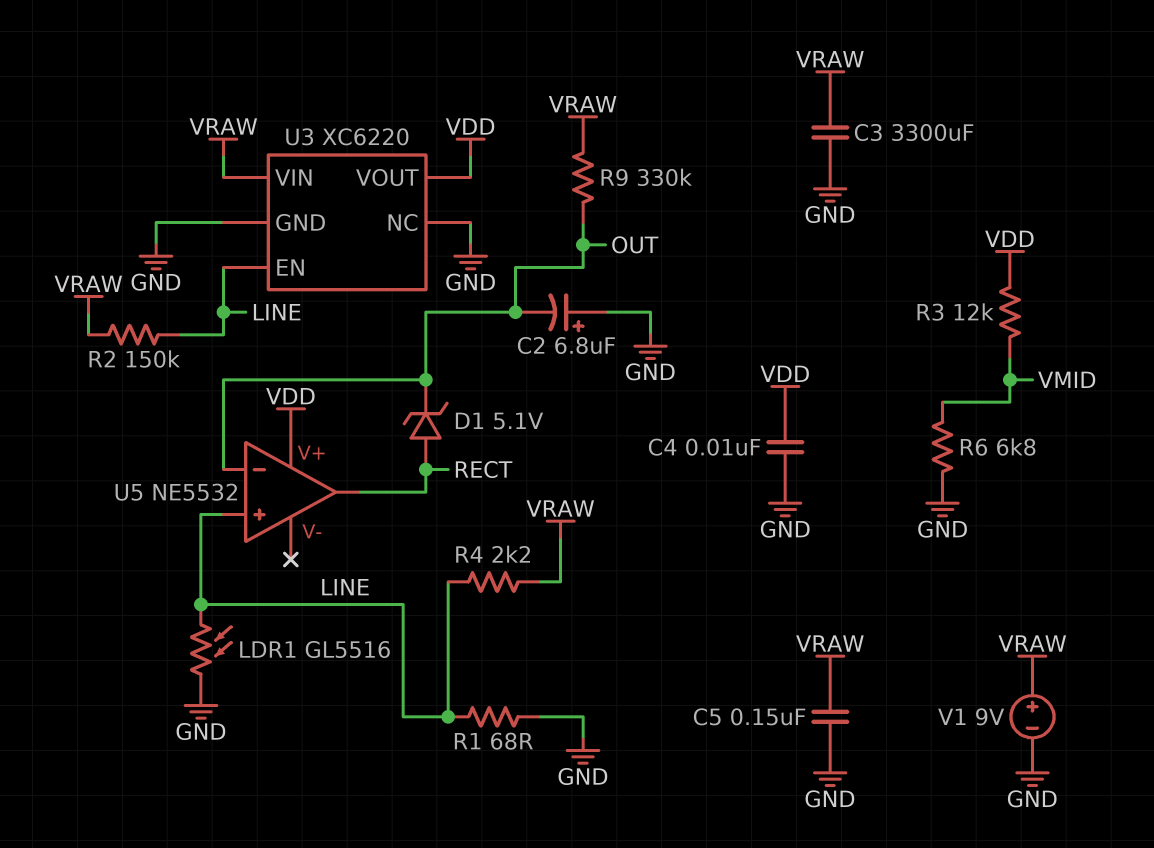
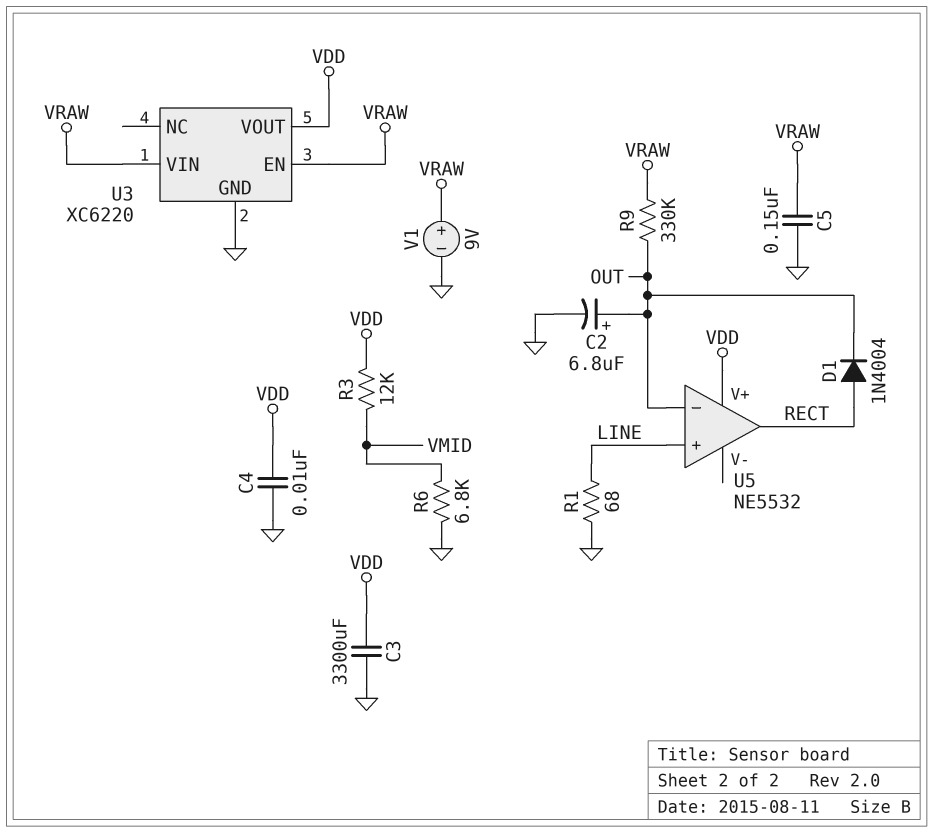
C2: 6.8uF (plus GND, minus OUT) -> 6.8uF (plus OUT, minus GND)
C3: 3300uF (GND, VRAW) -> 3300uF (GND, VDD)
D1: zener 5.1V (A RECT, K OUT) -> diode 1N4004 (A RECT, K OUT)
LDR1: GL5516 (GND, LINE) -> none
R2: 150k (LINE, VRAW) -> none
R4: 2.2k (LINE, VRAW) -> none
U3 pin EN: LINE -> VRAW
U3 pin NC: GND -> none

